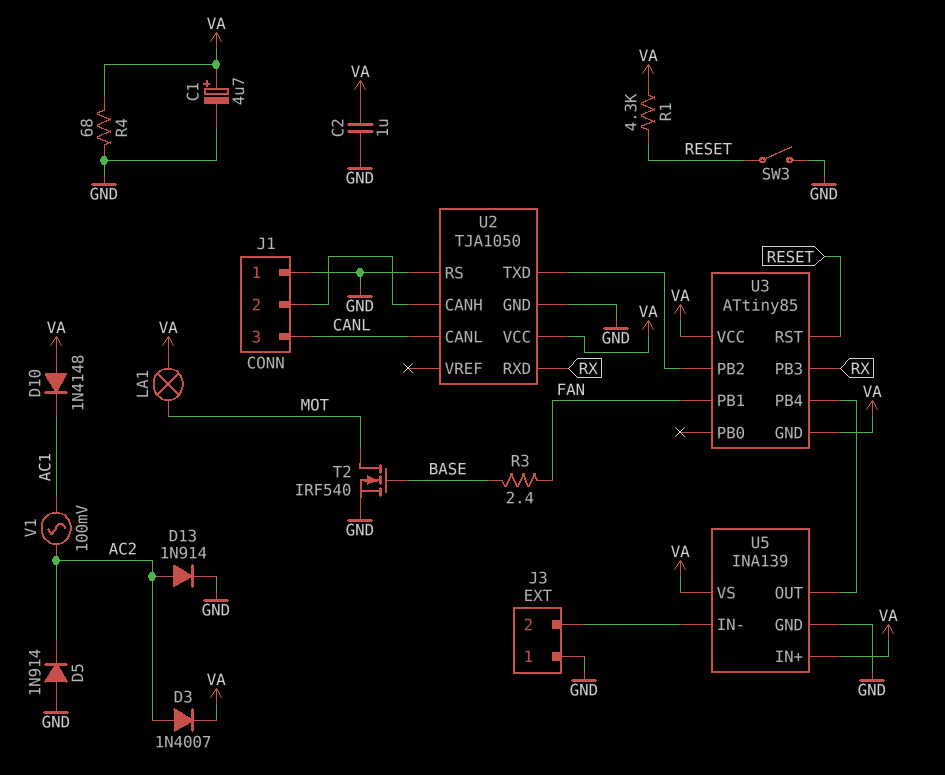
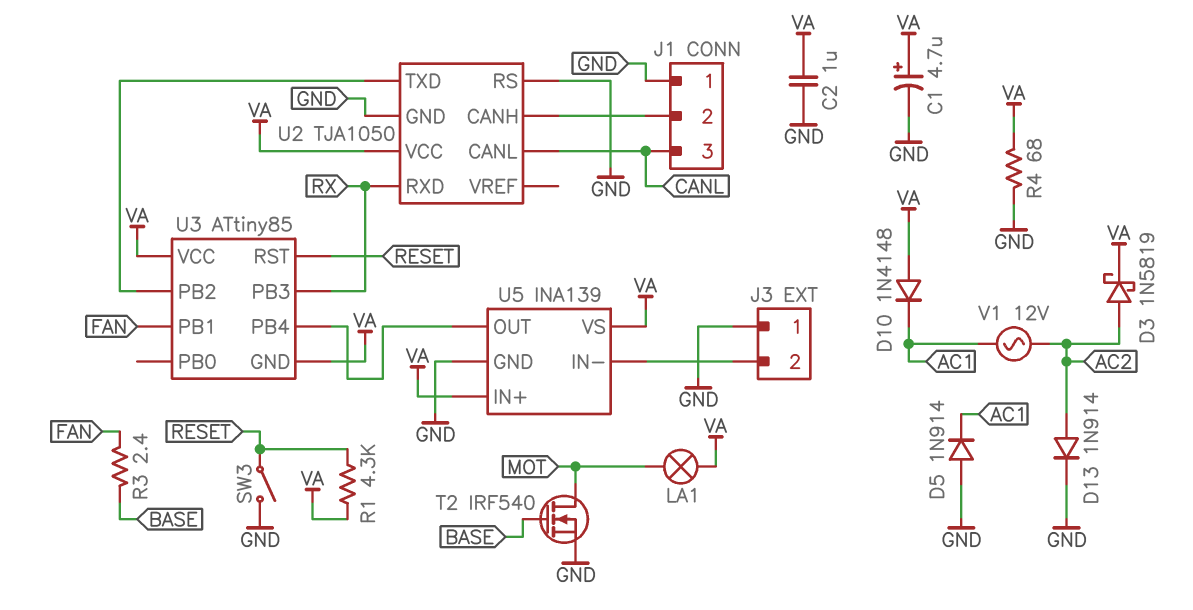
D3: diode 1N4007 (A AC2, K VA) -> schottky 1N5819 (A AC2, K VA)
D5: diode 1N914 (A GND, K AC2) -> diode 1N914 (A GND, K AC1)
V1: AC 100mV (AC1, AC2) -> AC 12V (AC1, AC2)

